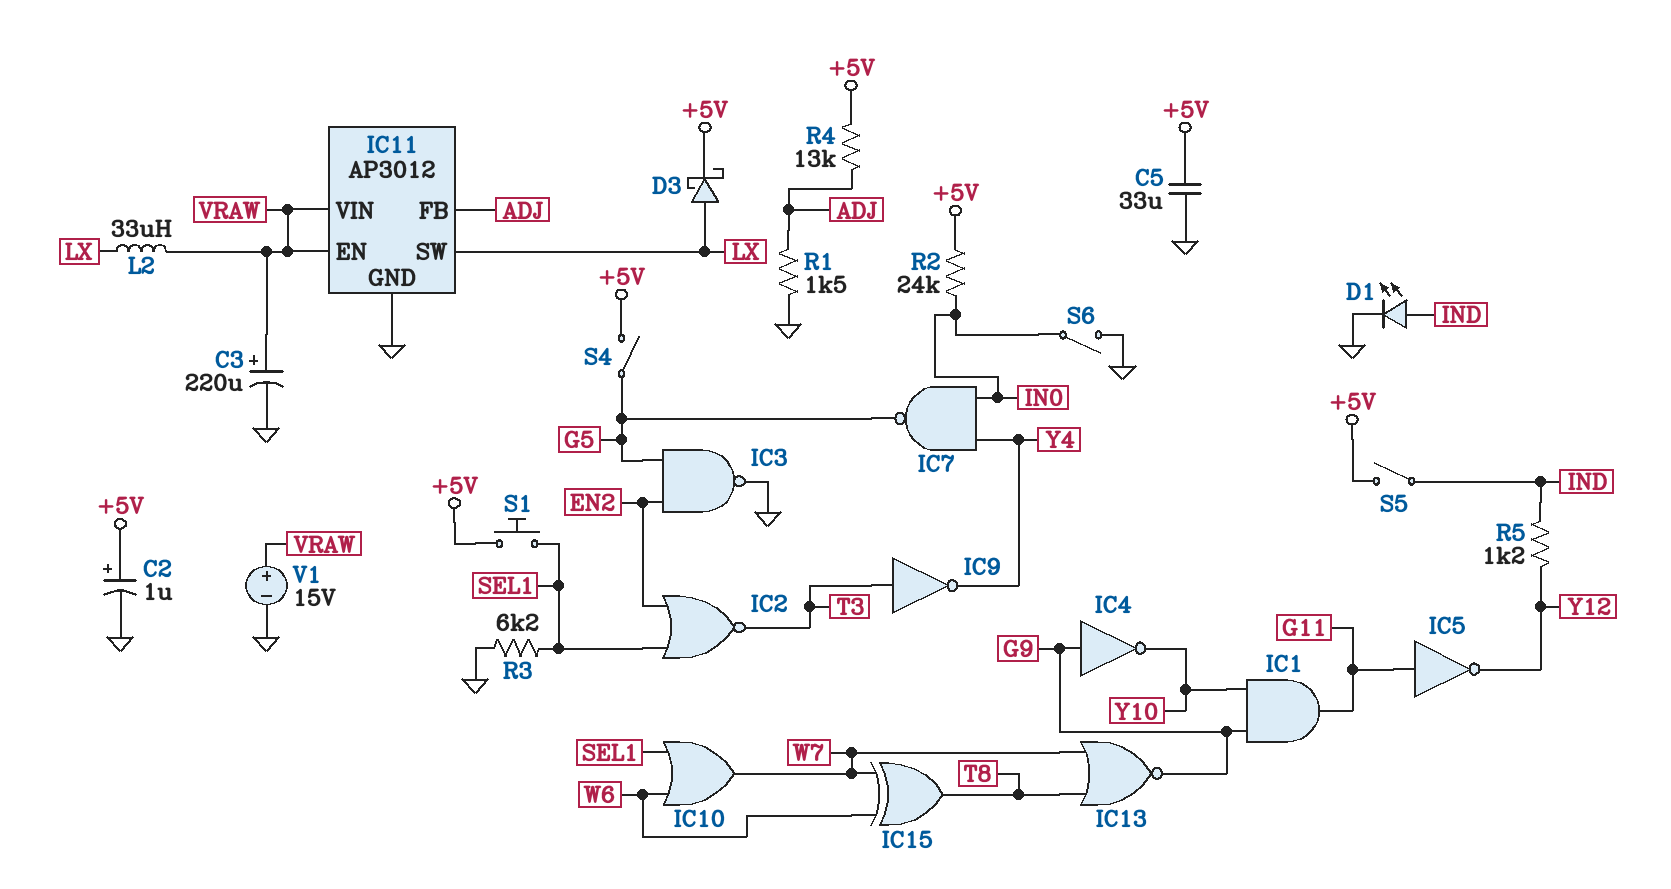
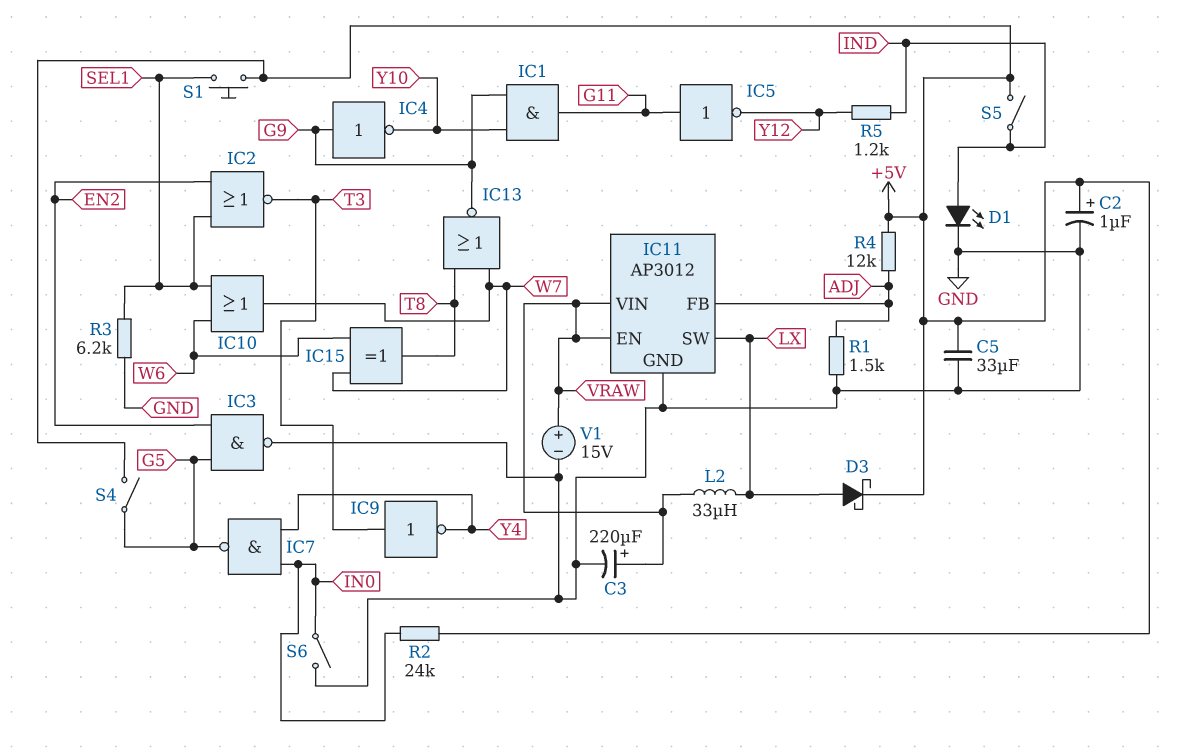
R4: 13k (+5V, ADJ) -> 12k (+5V, ADJ)

